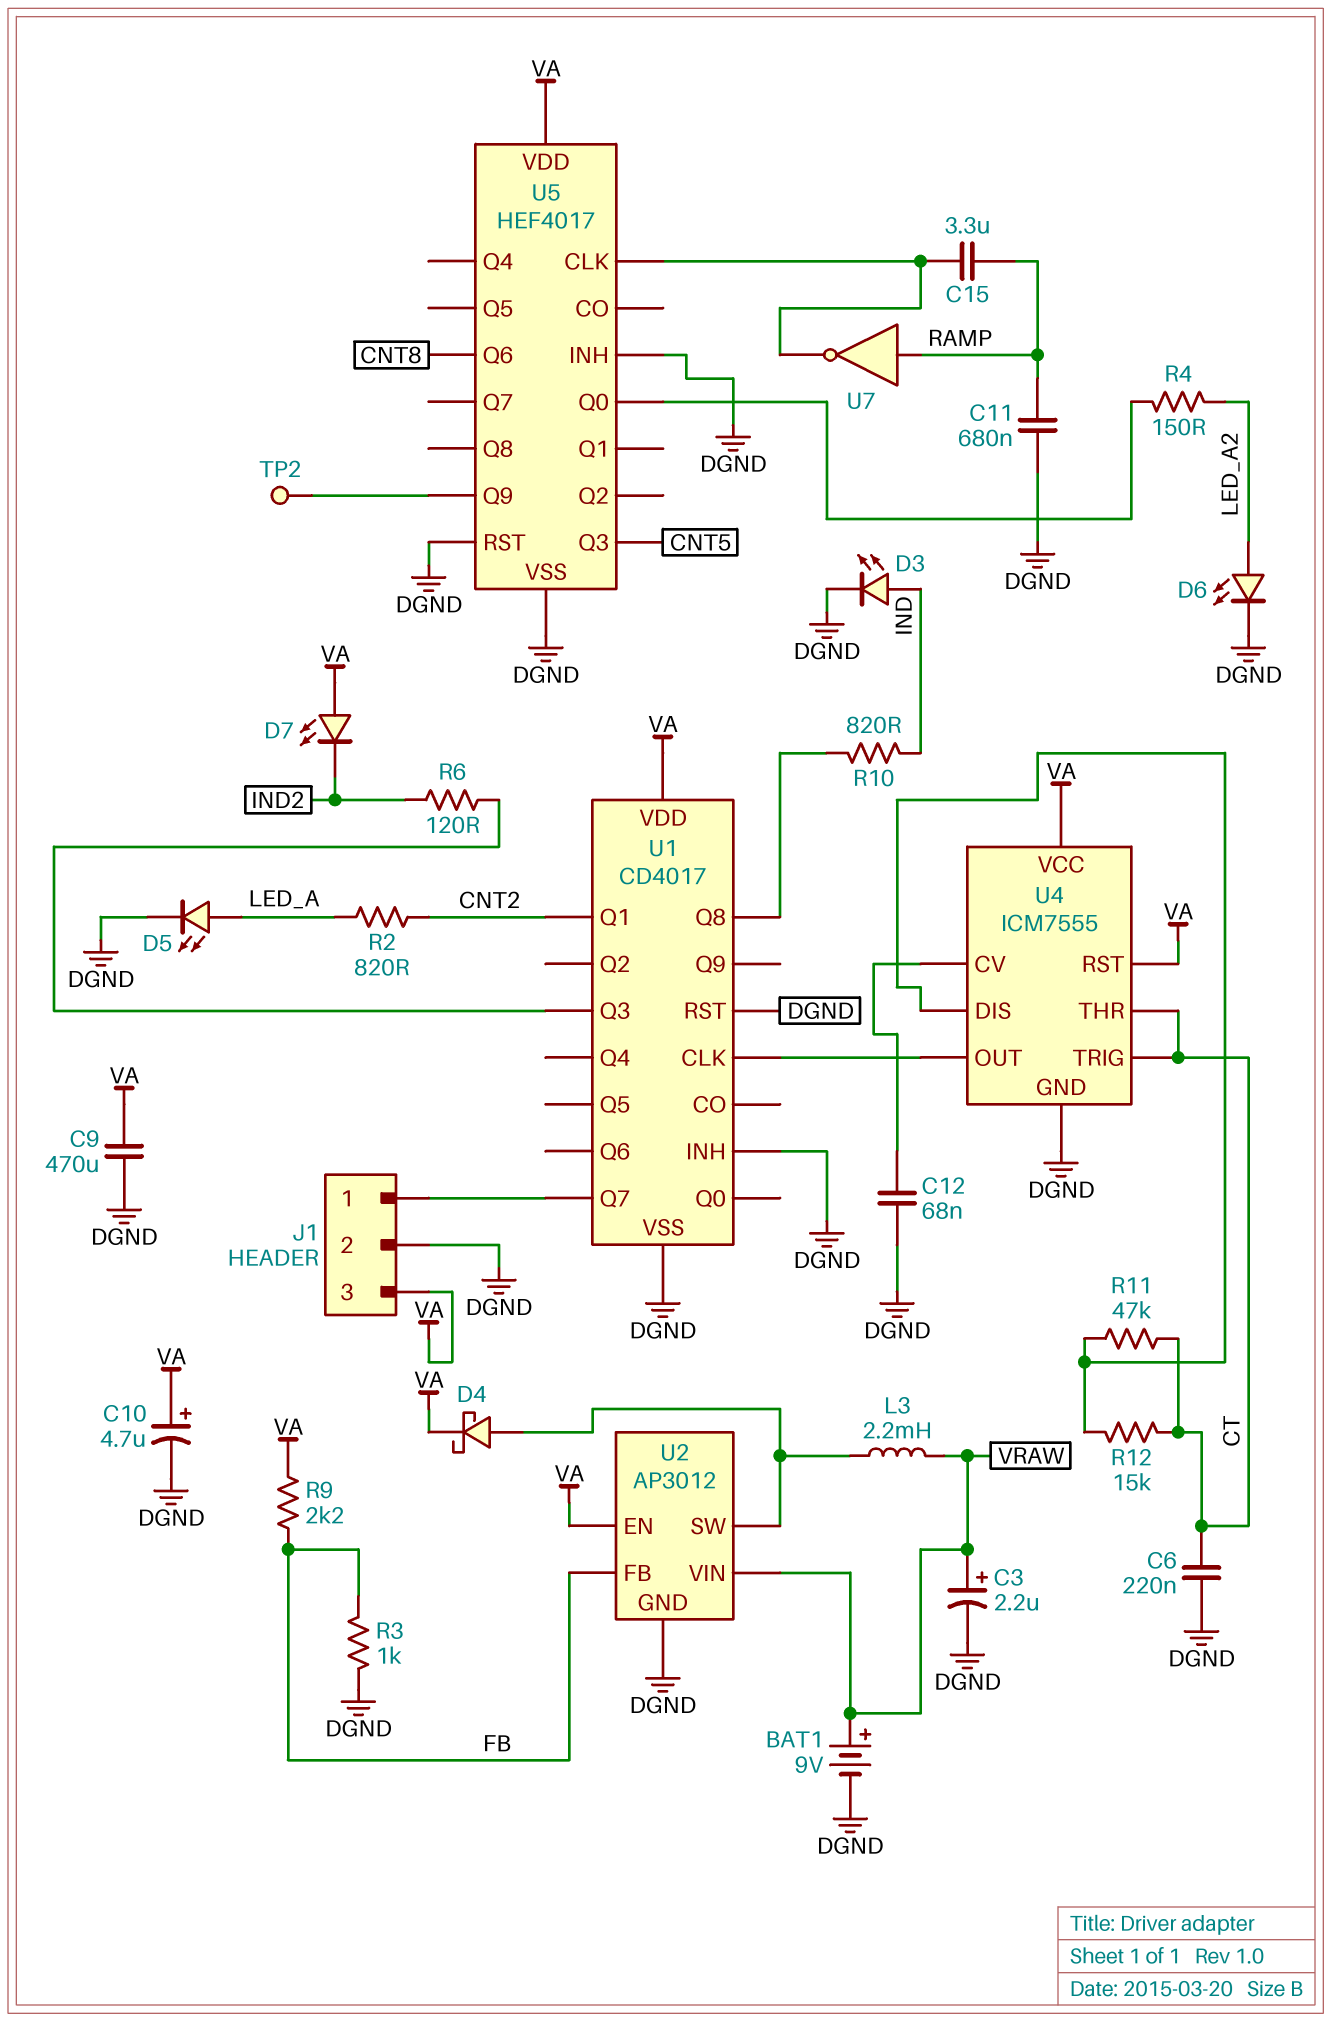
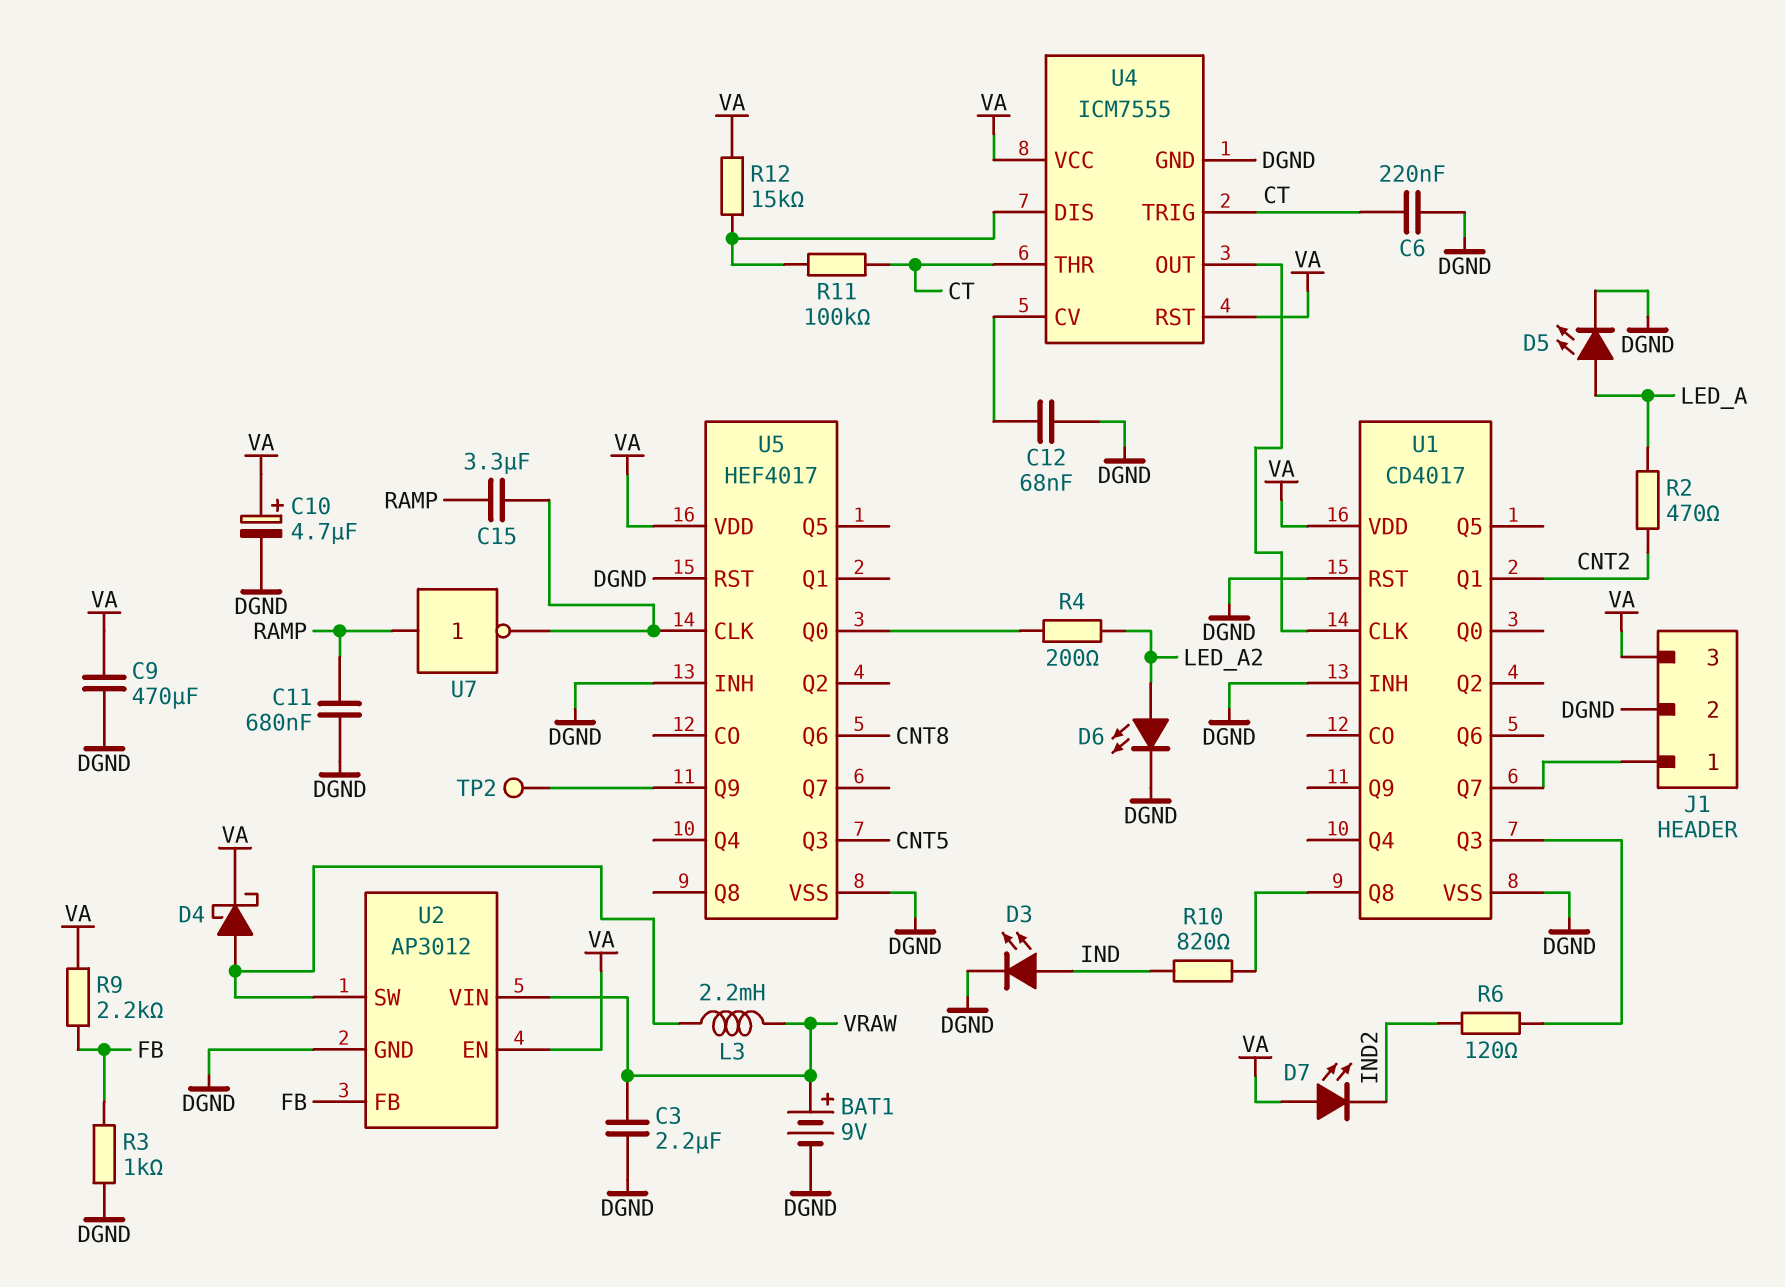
C3: 2.2uF (plus VRAW, minus DGND) -> 2.2uF (DGND, VRAW)
R2: 820 (CNT2, LED_A) -> 470 (CNT2, LED_A)
R4: 150 (LED_A2, U5/Q0) -> 200 (LED_A2, U5/Q0)
R11: 47k (CT, U4/DIS) -> 100k (CT, U4/DIS)
R12: 15k (CT, U4/DIS) -> 15k (U4/DIS, VA)

